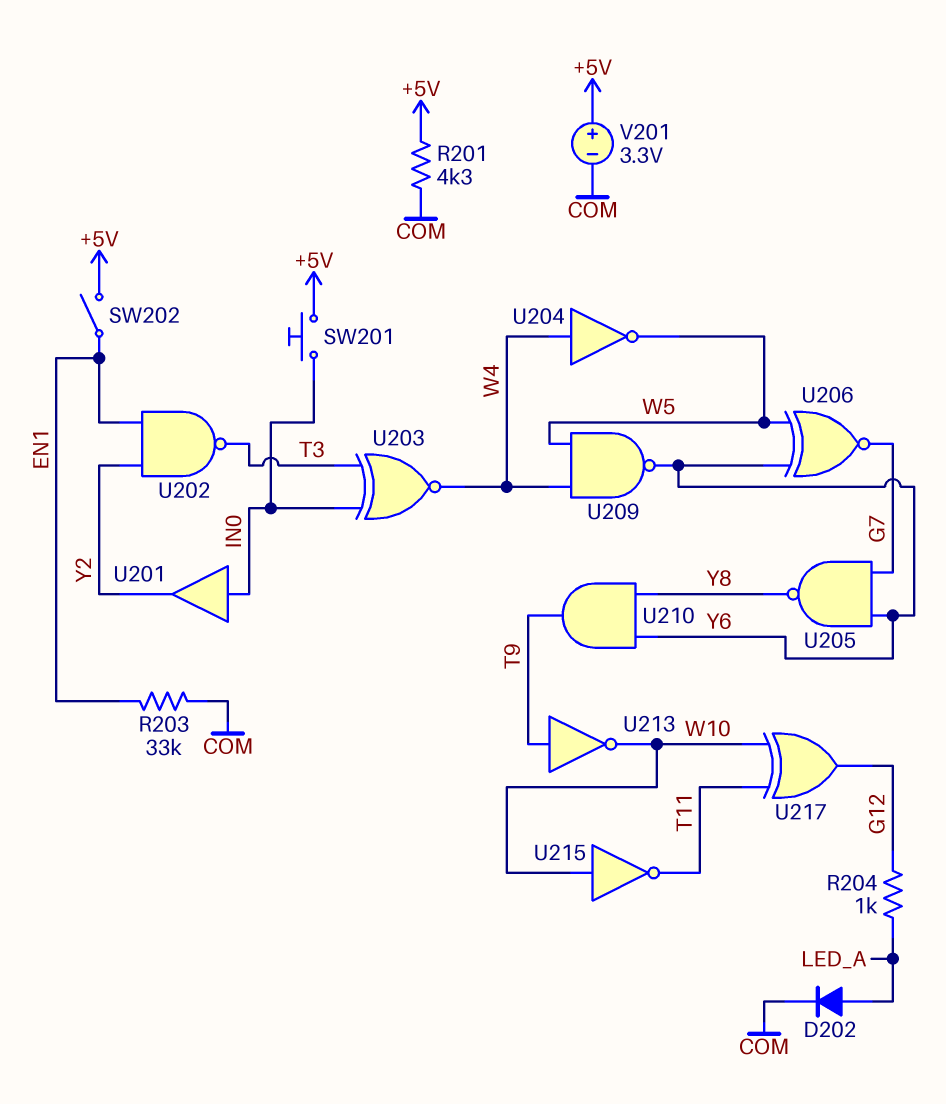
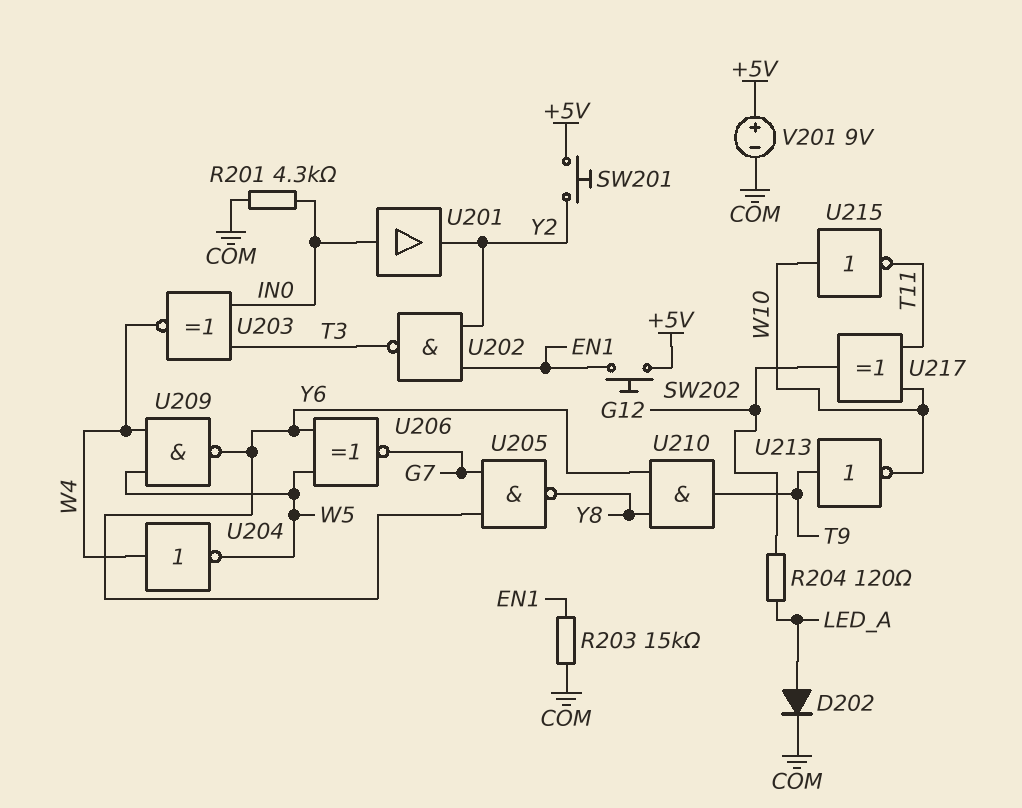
R201: 4.3k (+5V, COM) -> 4.3k (COM, IN0)
R203: 33k (COM, EN1) -> 15k (COM, EN1)
R204: 1k (G12, LED_A) -> 120 (G12, LED_A)
SW201: button (+5V, IN0) -> button (+5V, Y2)
SW202: switch (+5V, EN1) -> button (+5V, EN1)
V201: 3.3V (plus +5V, minus COM) -> 9V (plus +5V, minus COM)

